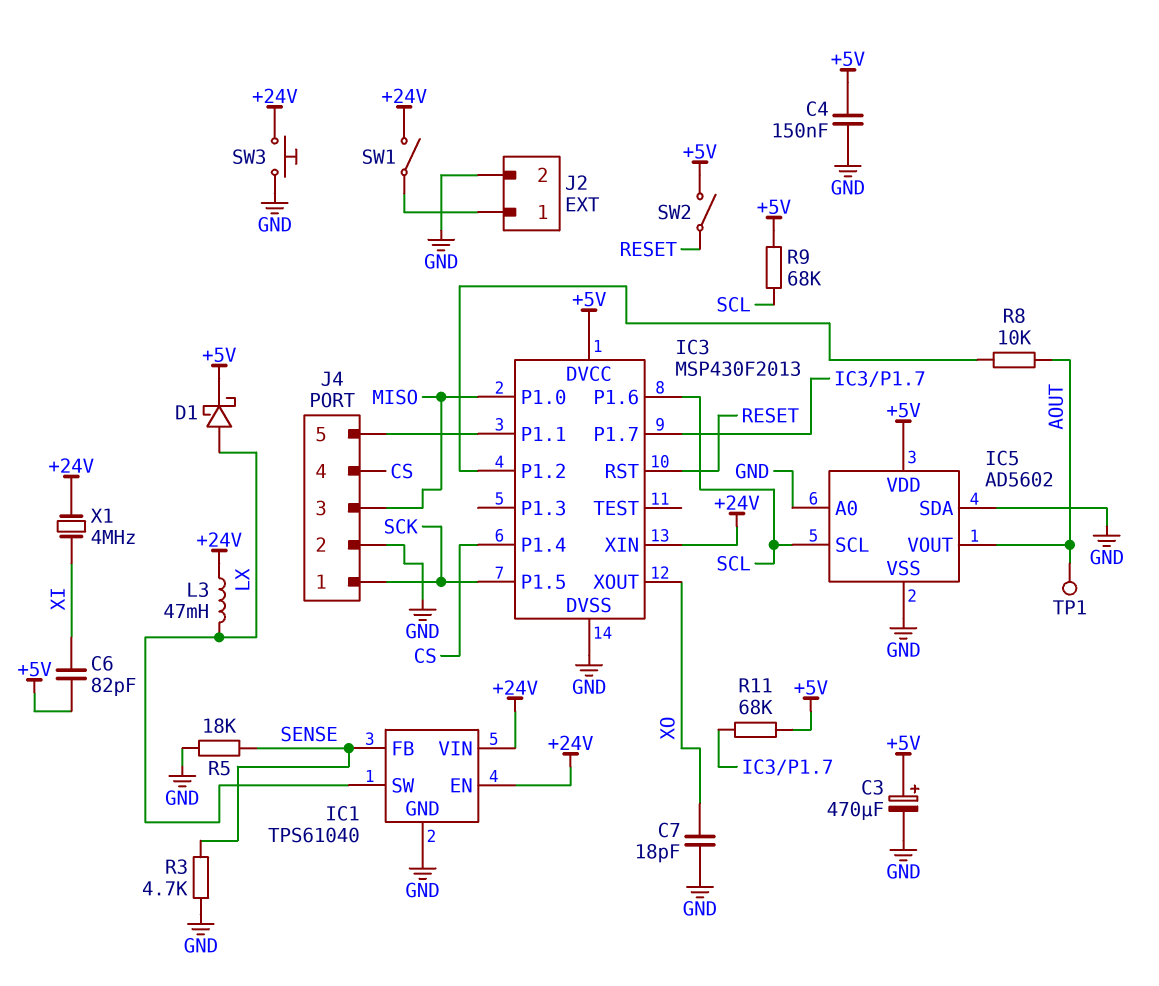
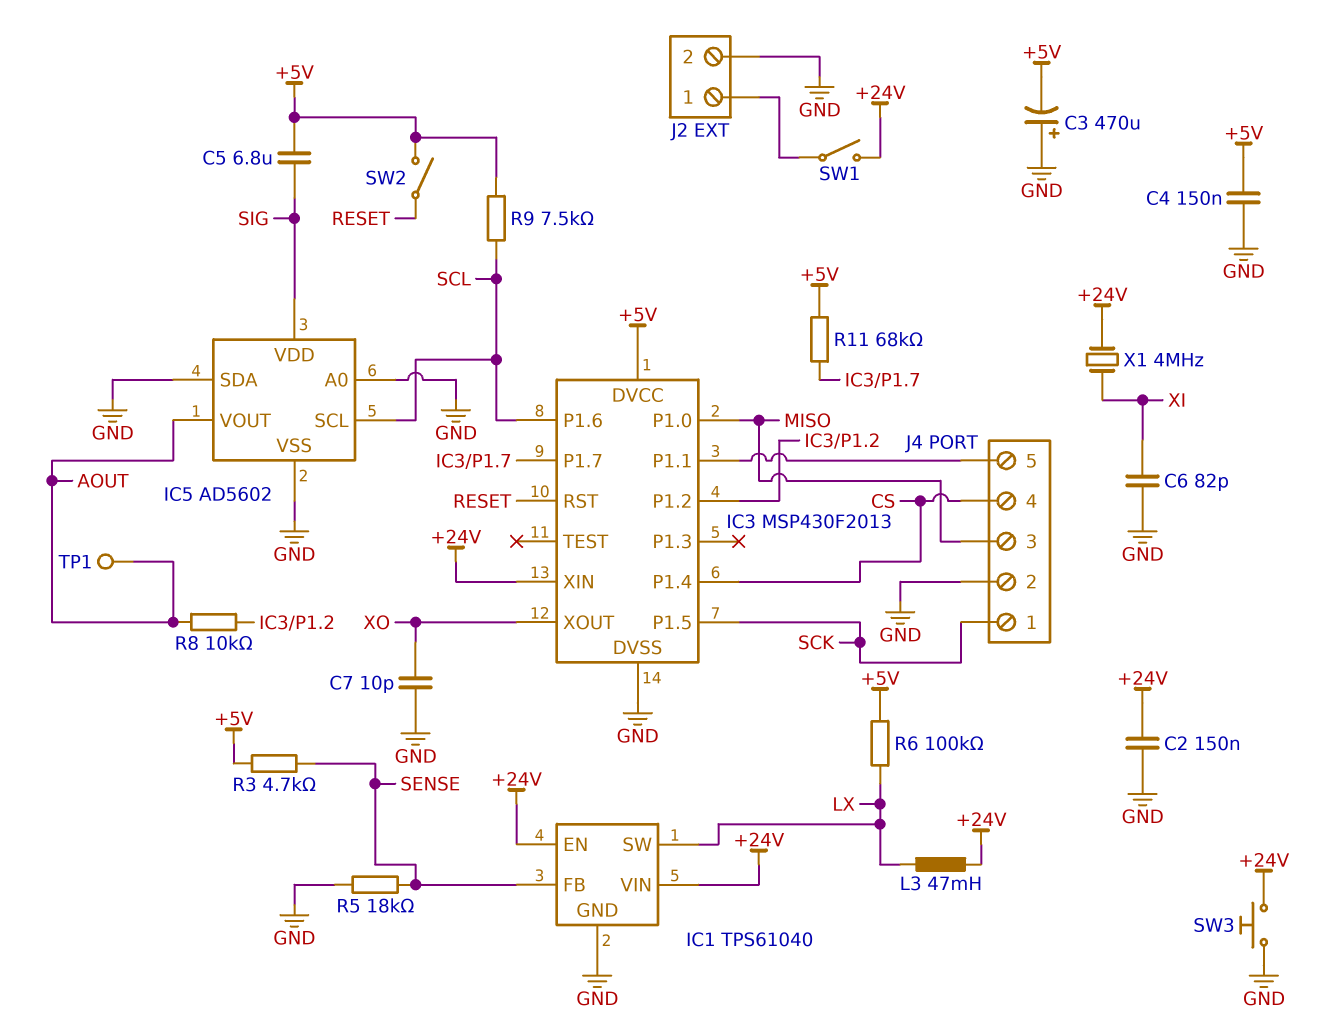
C2: none -> 150nF (+24V, GND)
C3: 470uF (plus +5V, minus GND) -> 470uF (plus GND, minus +5V)
C5: none -> 6.8uF (+5V, SIG)
C6: 82pF (+5V, XI) -> 82pF (GND, XI)
C7: 18pF (GND, XO) -> 10pF (GND, XO)
D1: schottky (A LX, K +5V) -> none
IC5 pin VDD: +5V -> SIG
R3: 4.7k (GND, SENSE) -> 4.7k (+5V, SENSE)
R6: none -> 100k (+5V, LX)
R9: 68k (+5V, SCL) -> 7.5k (+5V, SCL)

